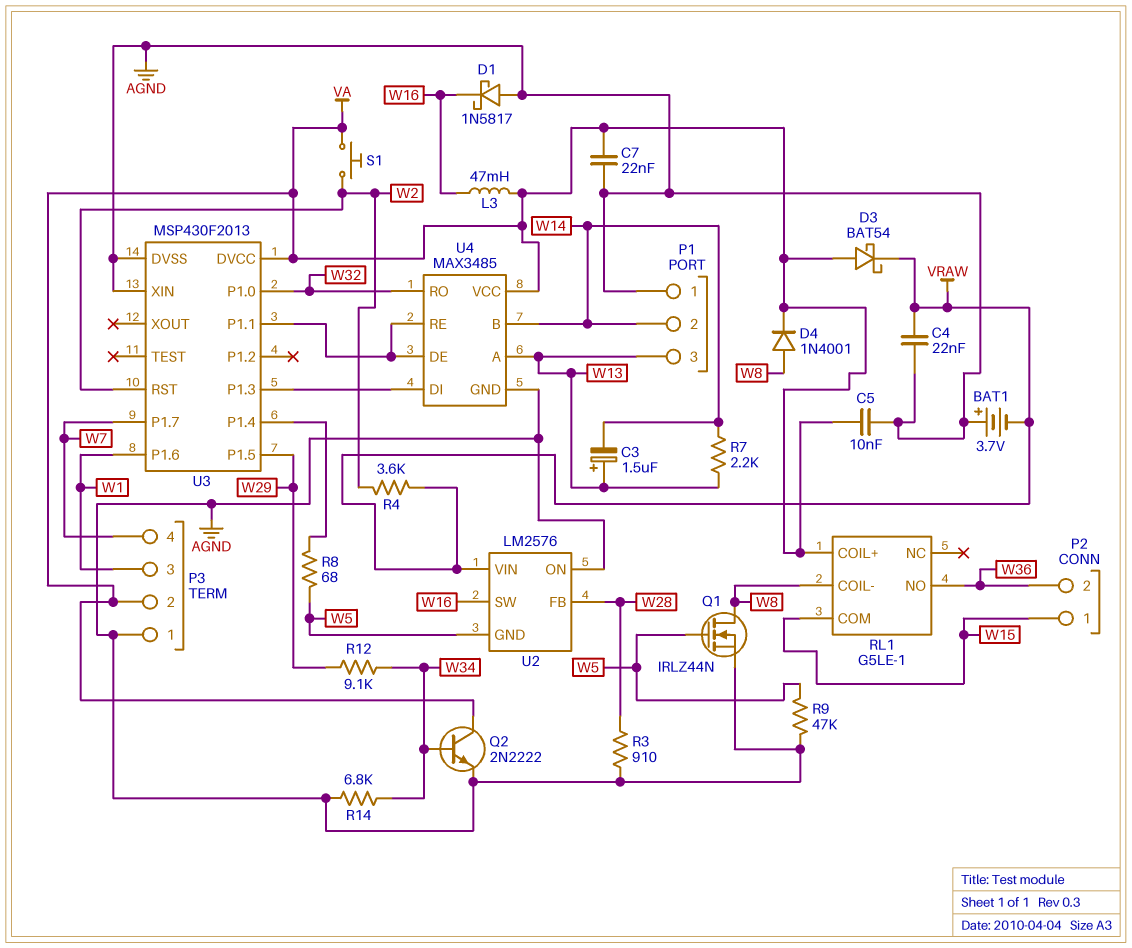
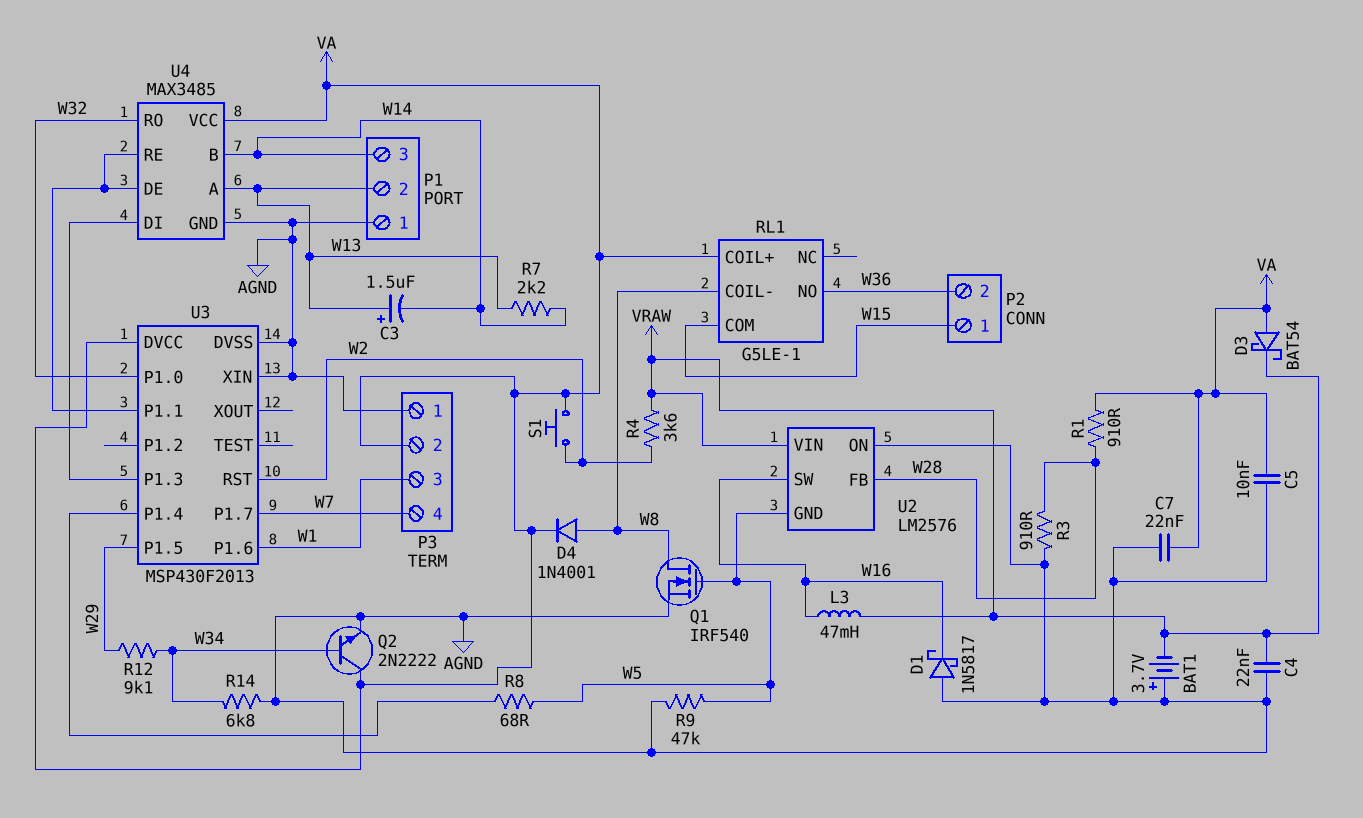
L3: 47mH (VA, W16) -> 47mH (VRAW, W16)
P1 pin 2: W14 -> W13
P1 pin 3: W13 -> W14
Q1: NMOS IRLZ44N (G W5, D W8, S AGND) -> NMOS IRF540 (G W5, D W8, S AGND)
R1: none -> 910 (VA, W28)

